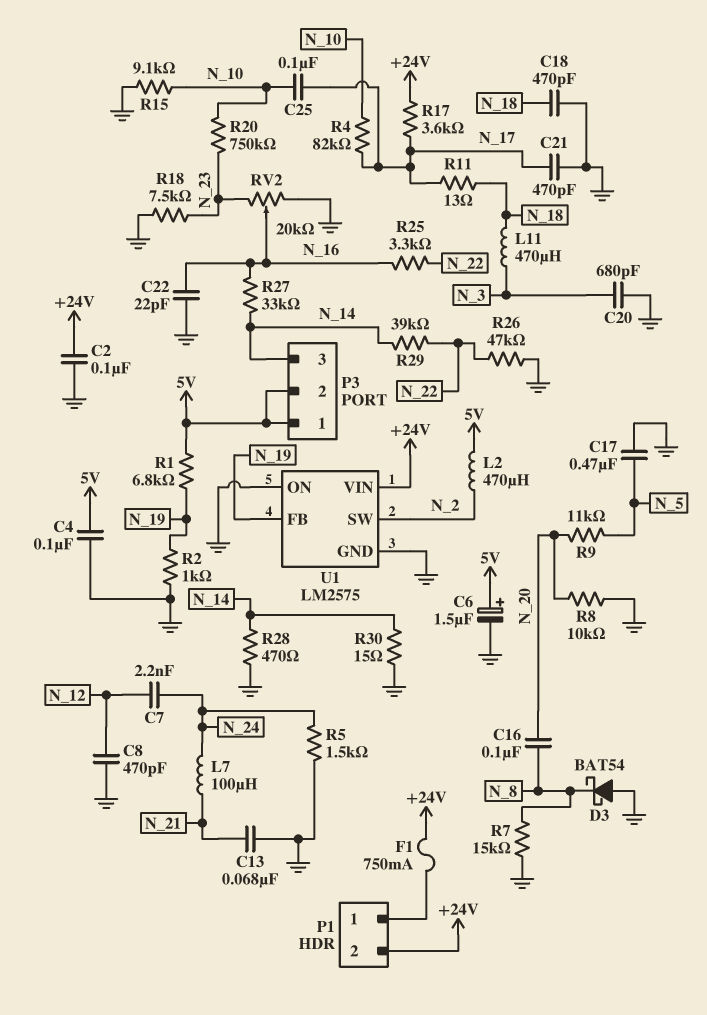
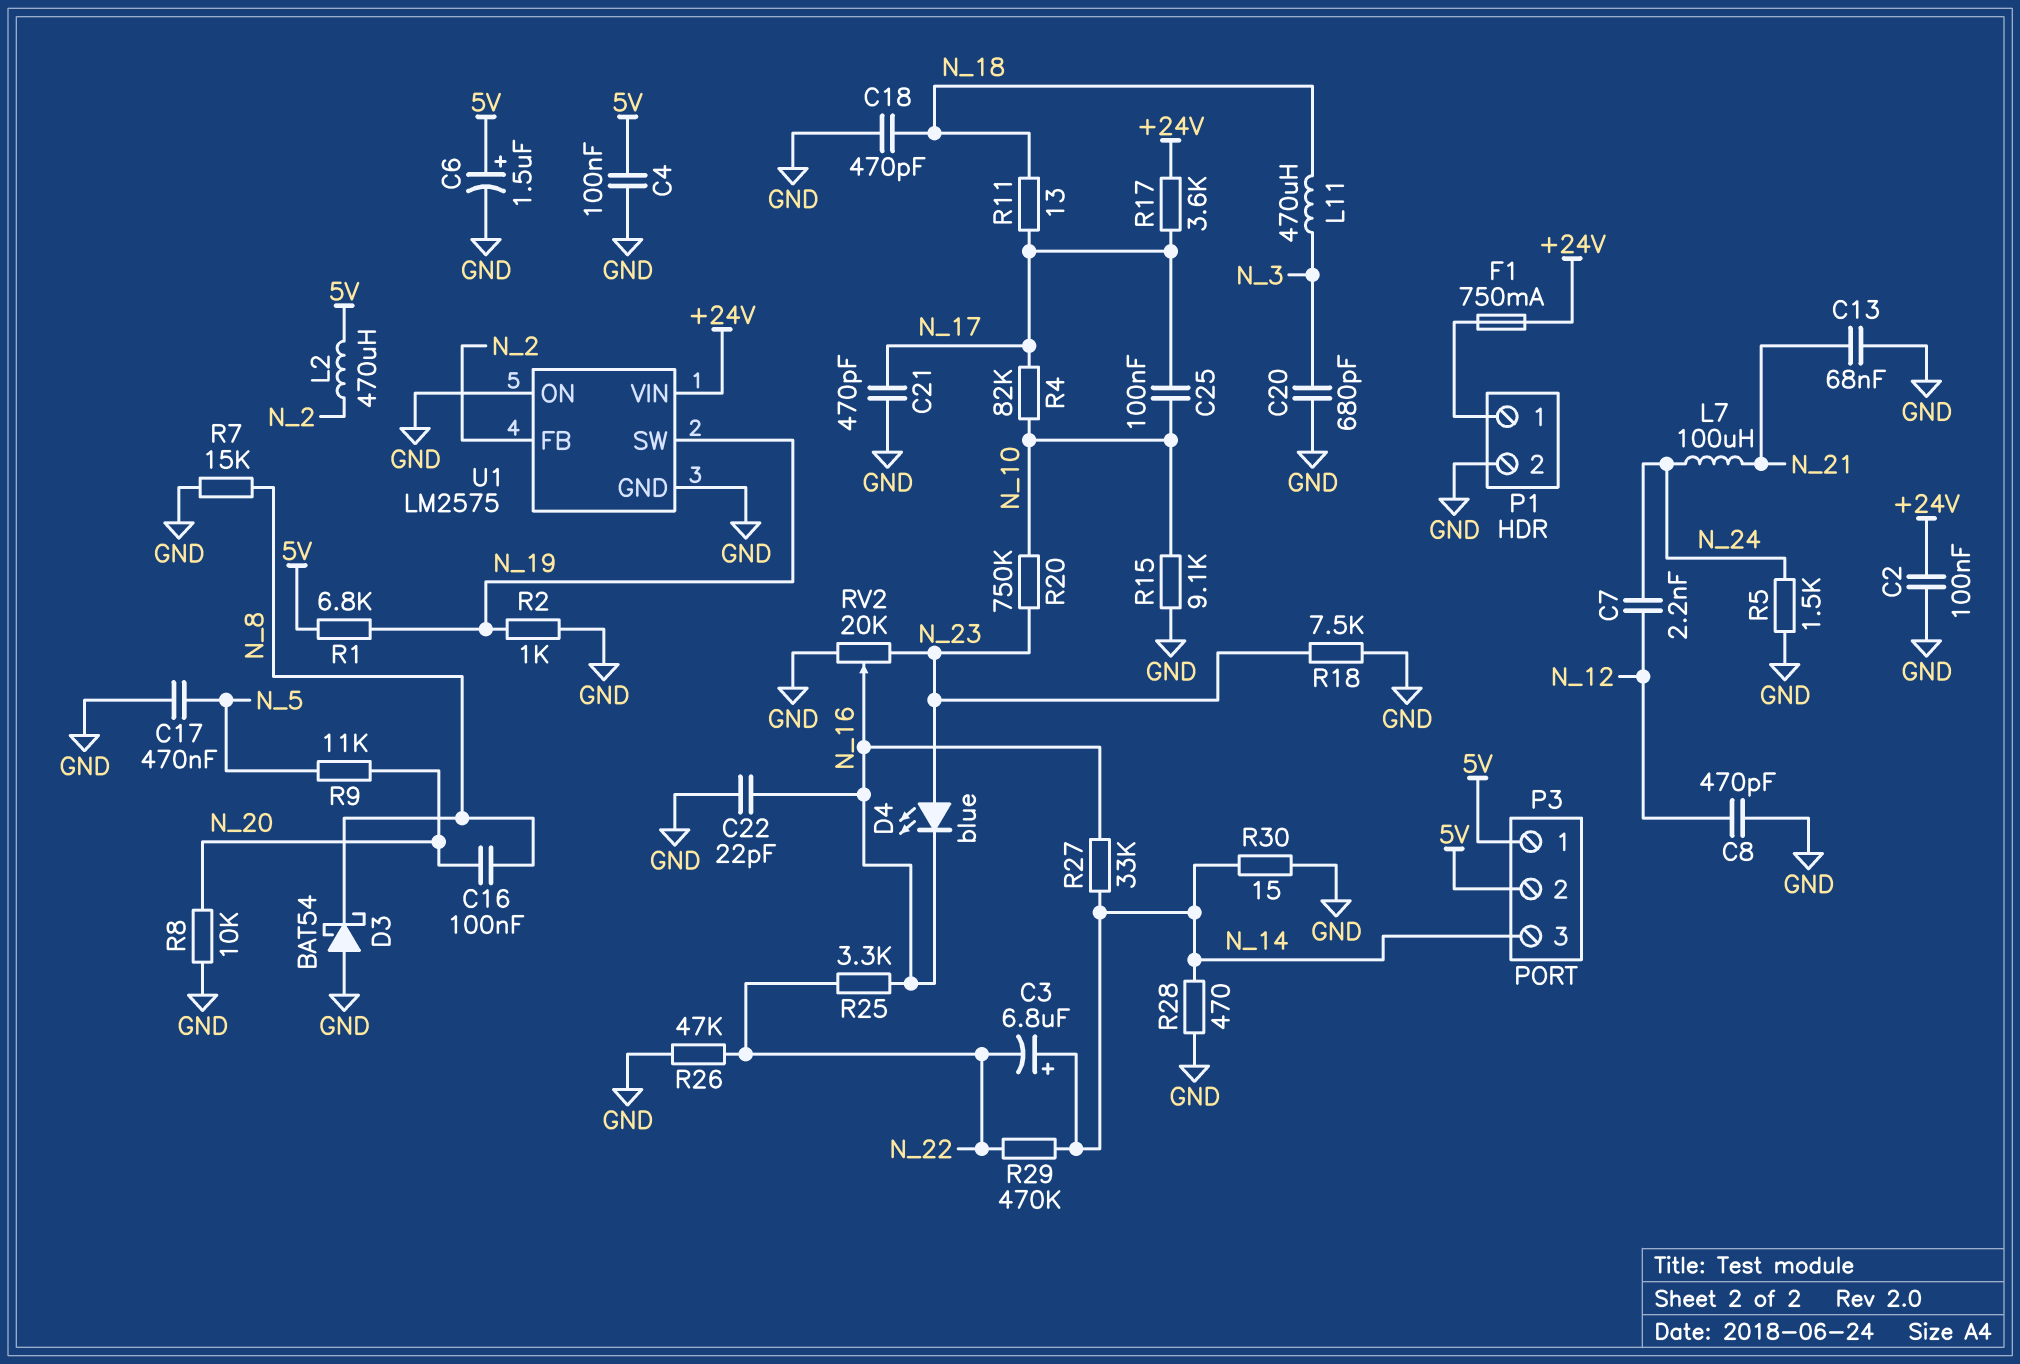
C3: none -> 6.8uF (plus N_14, minus N_22)
D4: none -> LED blue (A N_23, K N_16)
P1 pin 2: +24V -> GND
R29: 39k (N_14, N_22) -> 470k (N_14, N_22)
U1 pin FB: N_19 -> N_2
U1 pin SW: N_2 -> N_19

